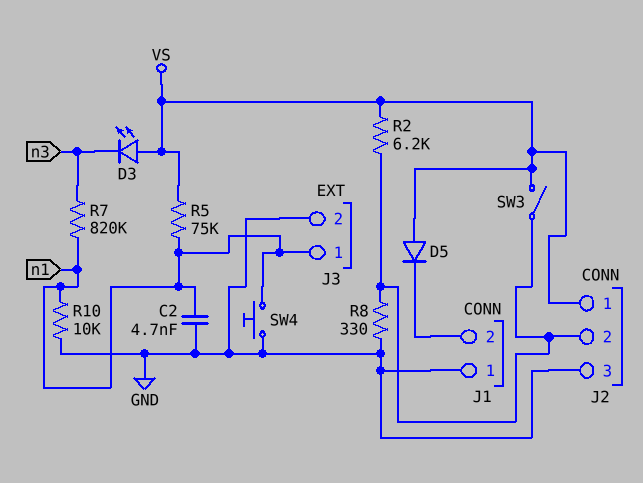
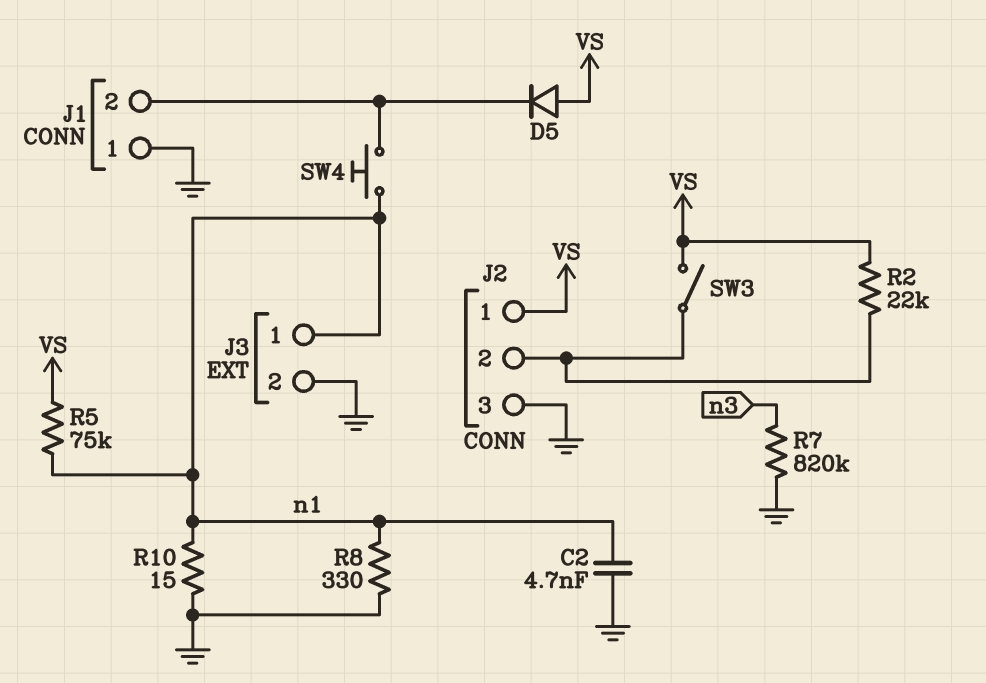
D3: LED (A VS, K n3) -> none
R2: 6.2k (J2/2, VS) -> 22k (J2/2, VS)
R7: 820k (n1, n3) -> 820k (GND, n3)
R8: 330 (GND, J2/2) -> 330 (GND, n1)
R10: 10k (GND, n1) -> 15 (GND, n1)
SW4: button (GND, n1) -> button (J1/2, n1)

